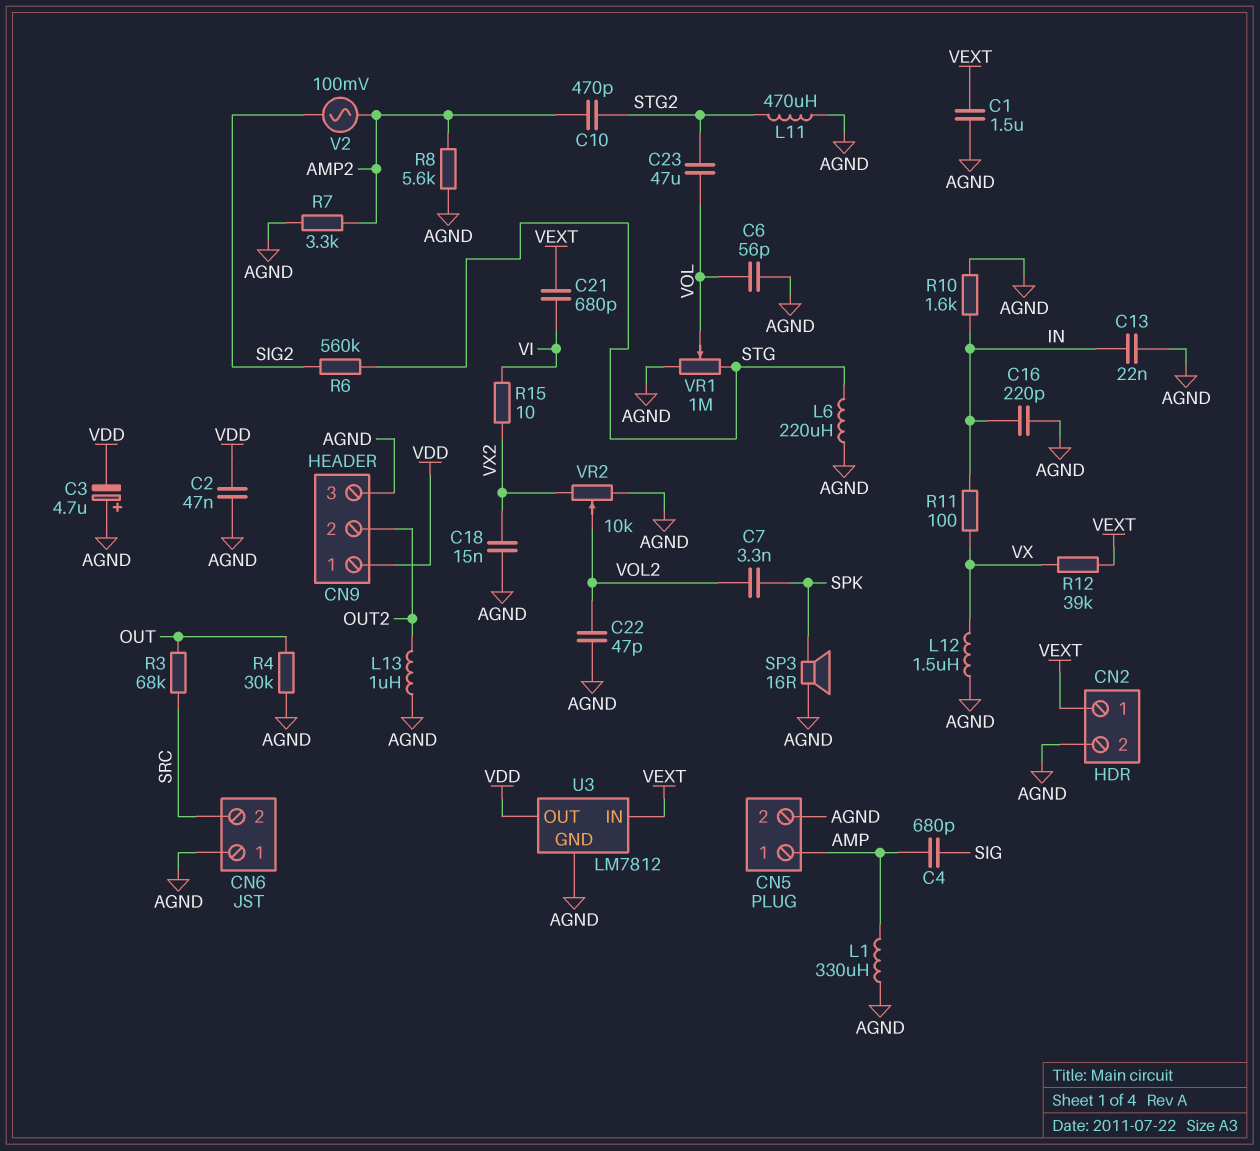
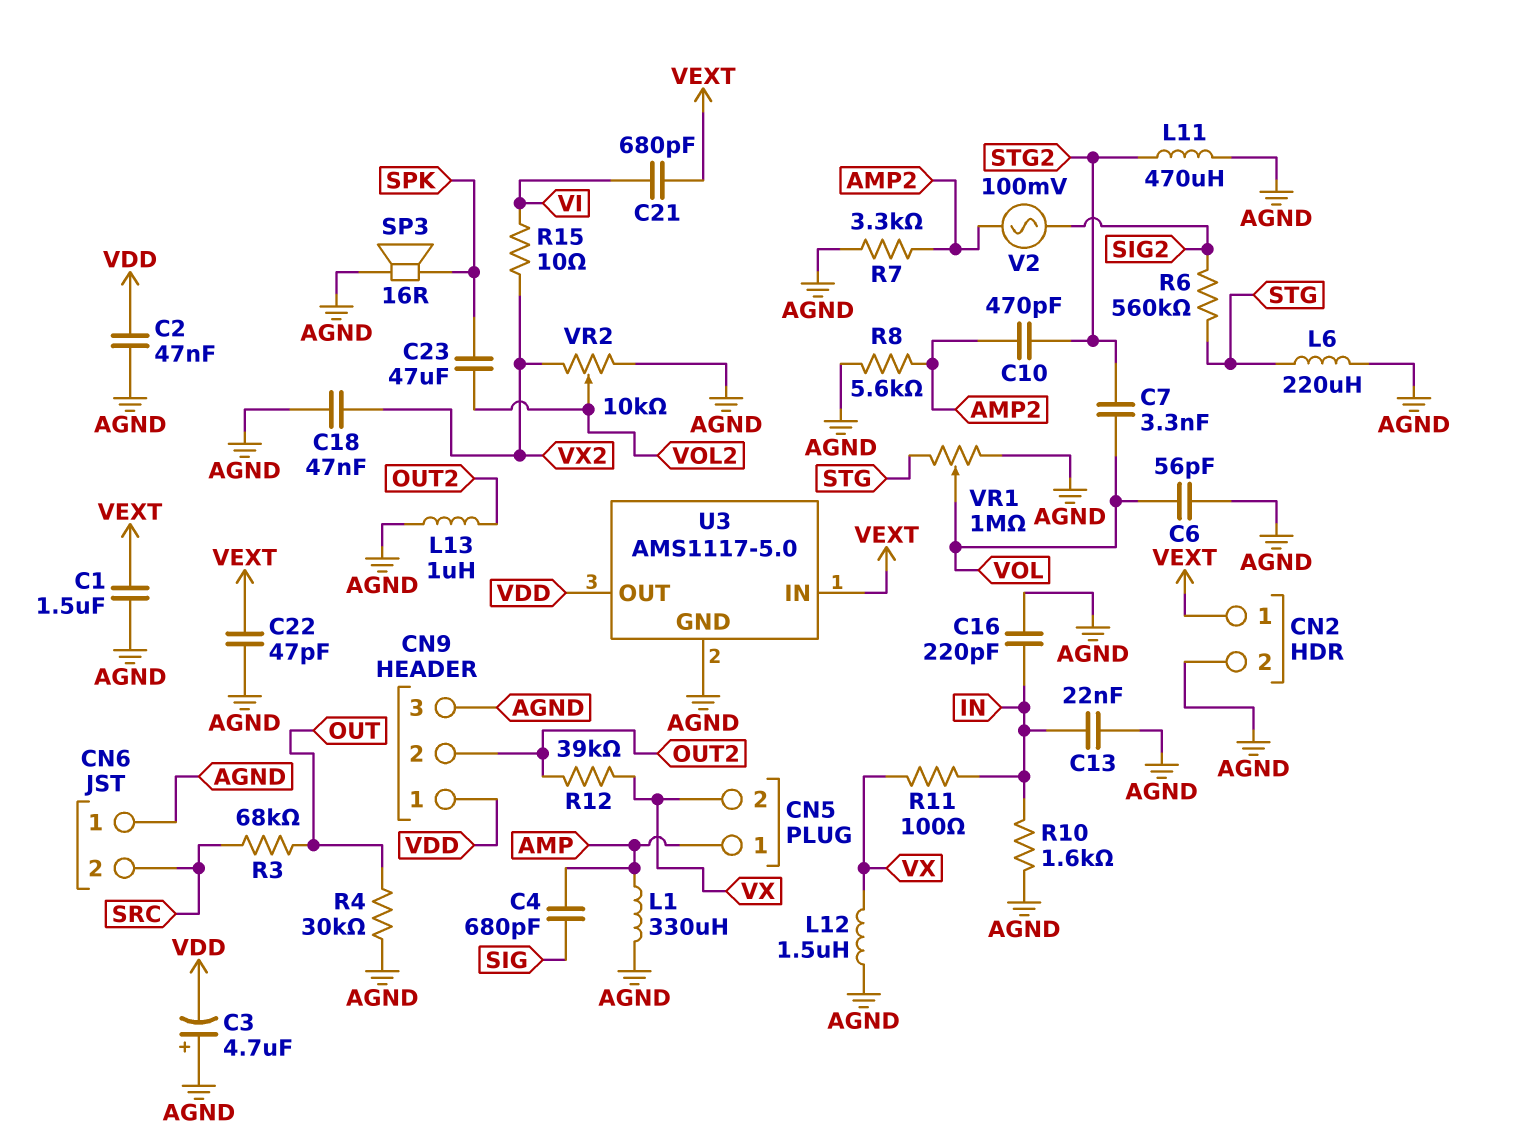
C7: 3.3nF (SPK, VOL2) -> 3.3nF (STG2, VOL)
C18: 15nF (AGND, VX2) -> 47nF (AGND, VX2)
C22: 47pF (AGND, VOL2) -> 47pF (AGND, VEXT)
C23: 47uF (STG2, VOL) -> 47uF (SPK, VOL2)
CN5 pin 2: AGND -> VX
R12: 39k (VEXT, VX) -> 39k (OUT2, VX)
U3: LM7812 -> AMS1117-5.0

